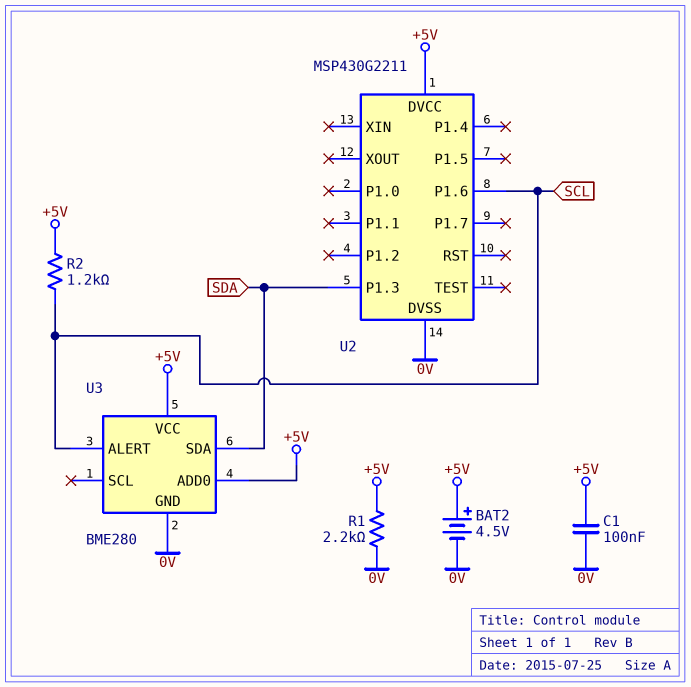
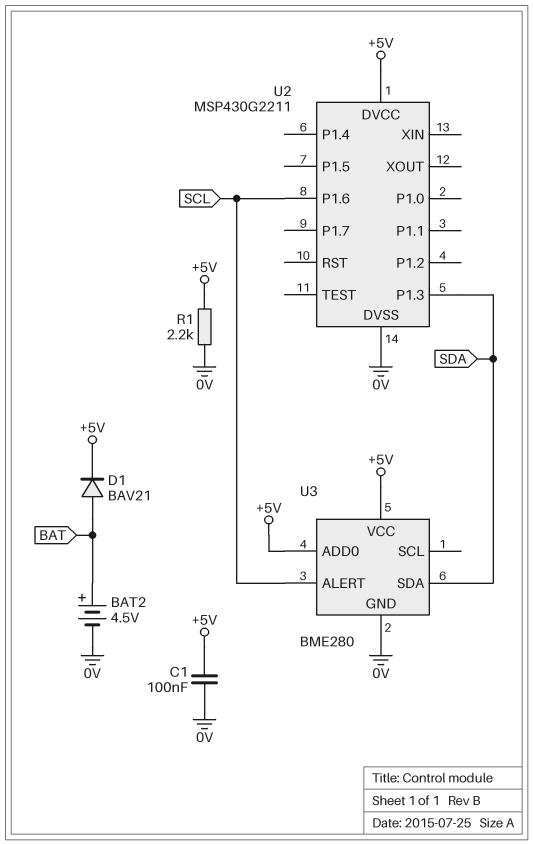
BAT2: 4.5V (plus +5V, minus 0V) -> 4.5V (plus BAT, minus 0V)
D1: none -> diode BAV21 (A BAT, K +5V)
R2: 1.2k (+5V, SCL) -> none

